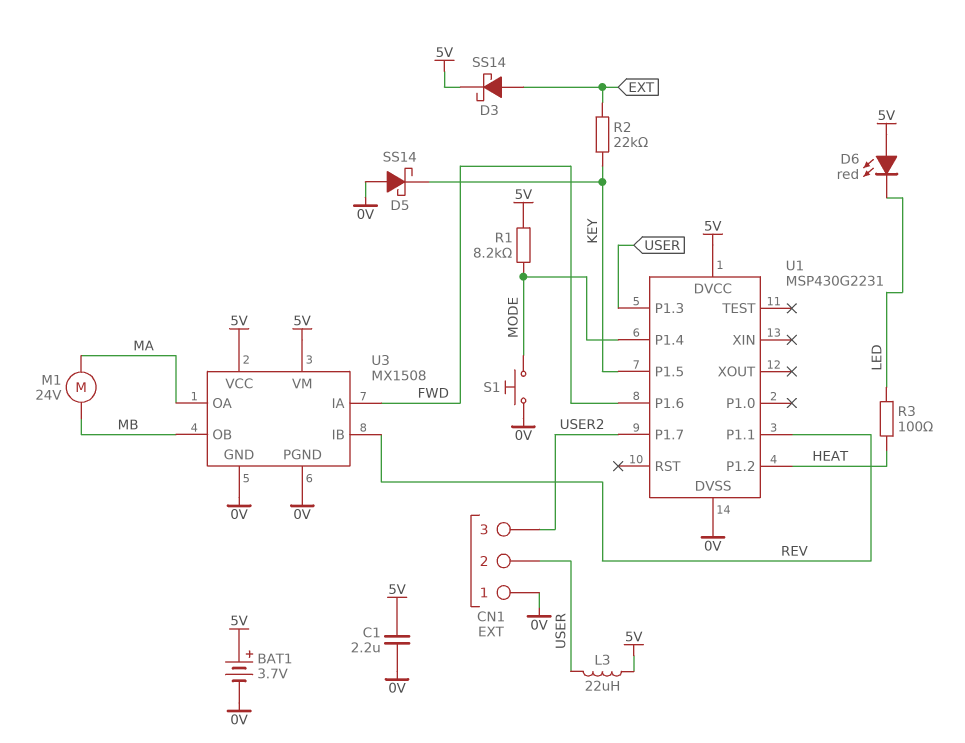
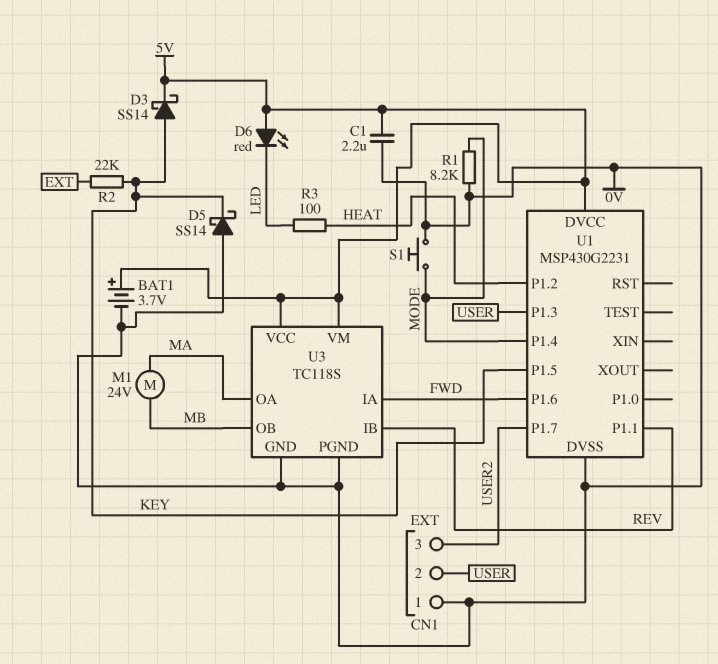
D3: schottky SS14 (A EXT, K 5V) -> schottky SS14 (A KEY, K 5V)
L3: 22uH (5V, USER) -> none
R1: 8.2k (5V, MODE) -> 8.2k (0V, MODE)
U3: MX1508 -> TC118S

